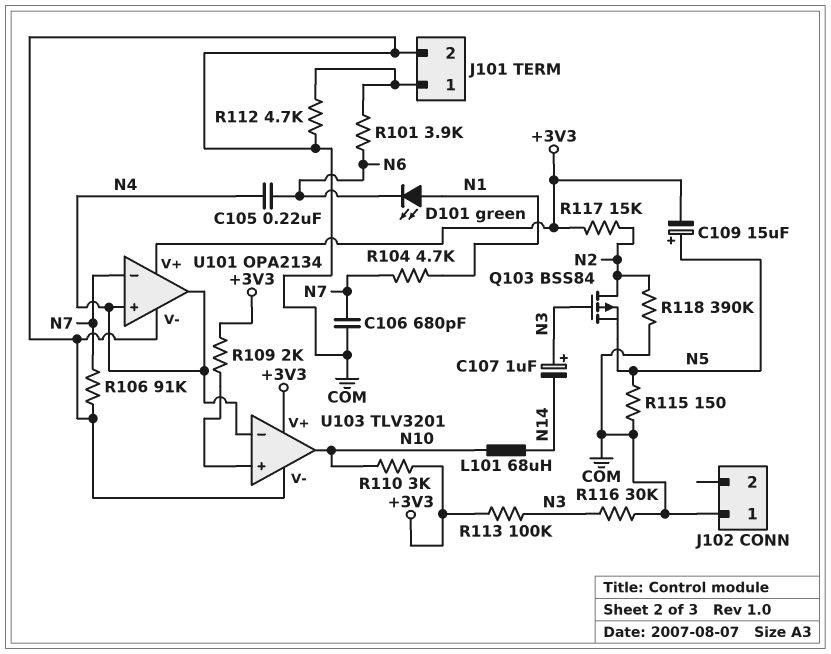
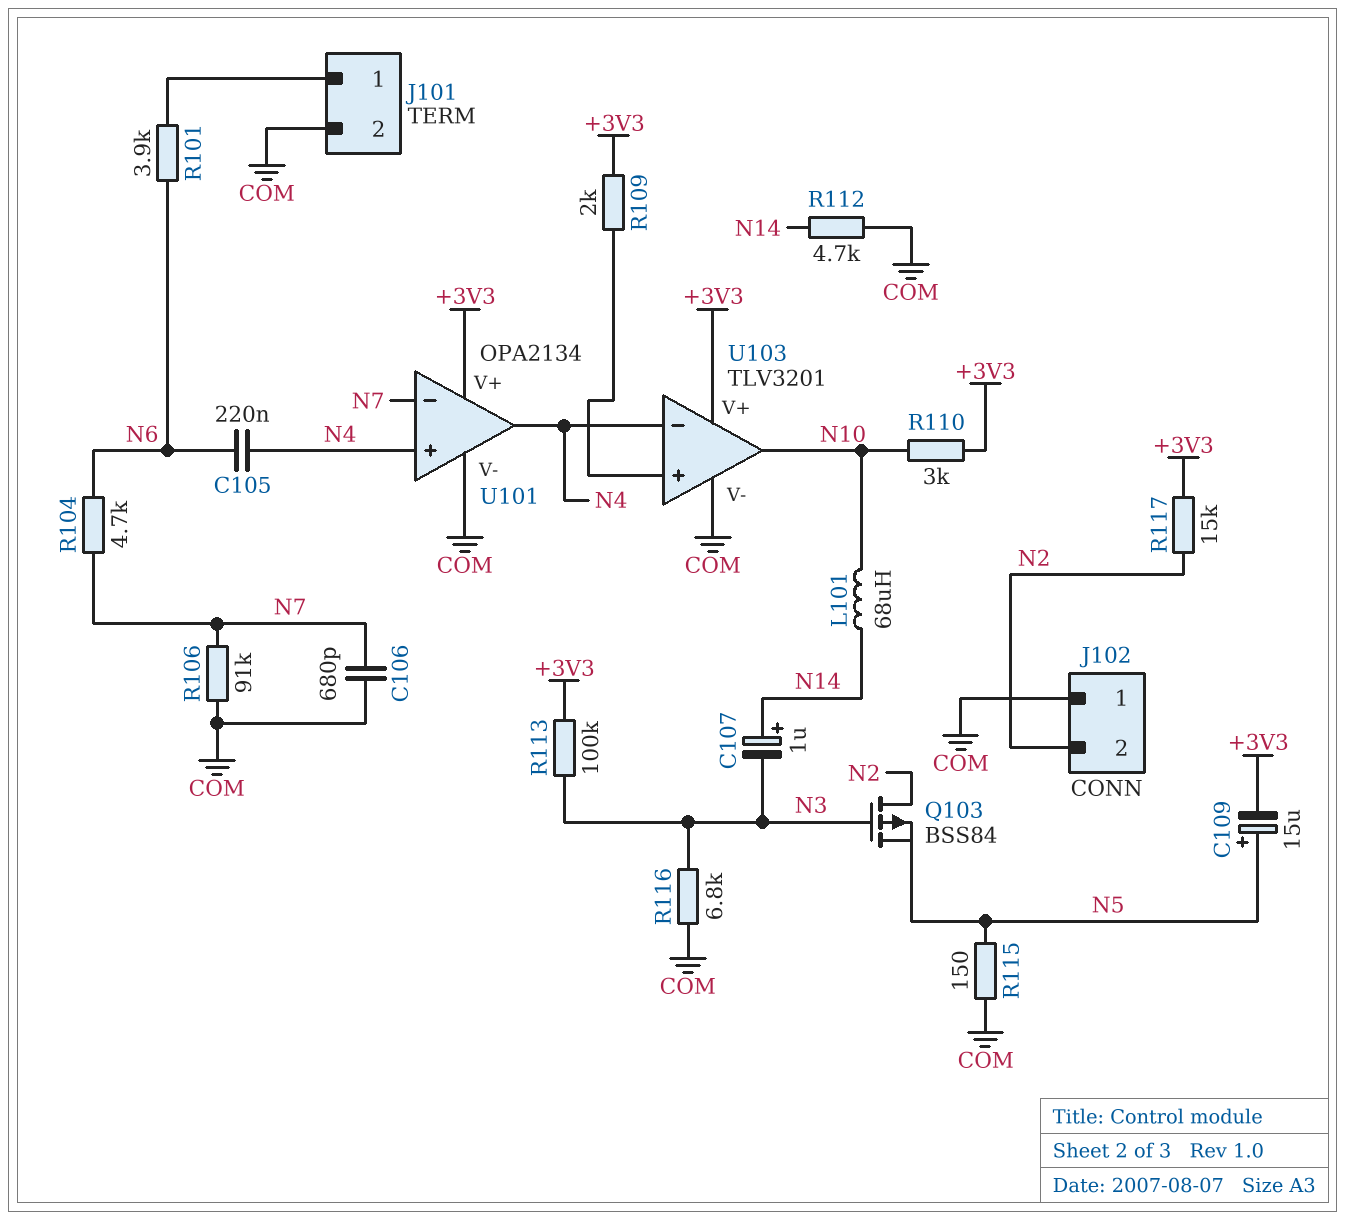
C107: 1uF (plus N3, minus N14) -> 1uF (plus N14, minus N3)
D101: LED green (A N1, K N6) -> none
J102 pin 2: none -> N2
R104: 4.7k (N1, N7) -> 4.7k (N6, N7)
R112: 4.7k (COM, J101/1) -> 4.7k (COM, N14)
R116: 30k (COM, N3) -> 6.8k (COM, N3)
R118: 390k (COM, N2) -> none

